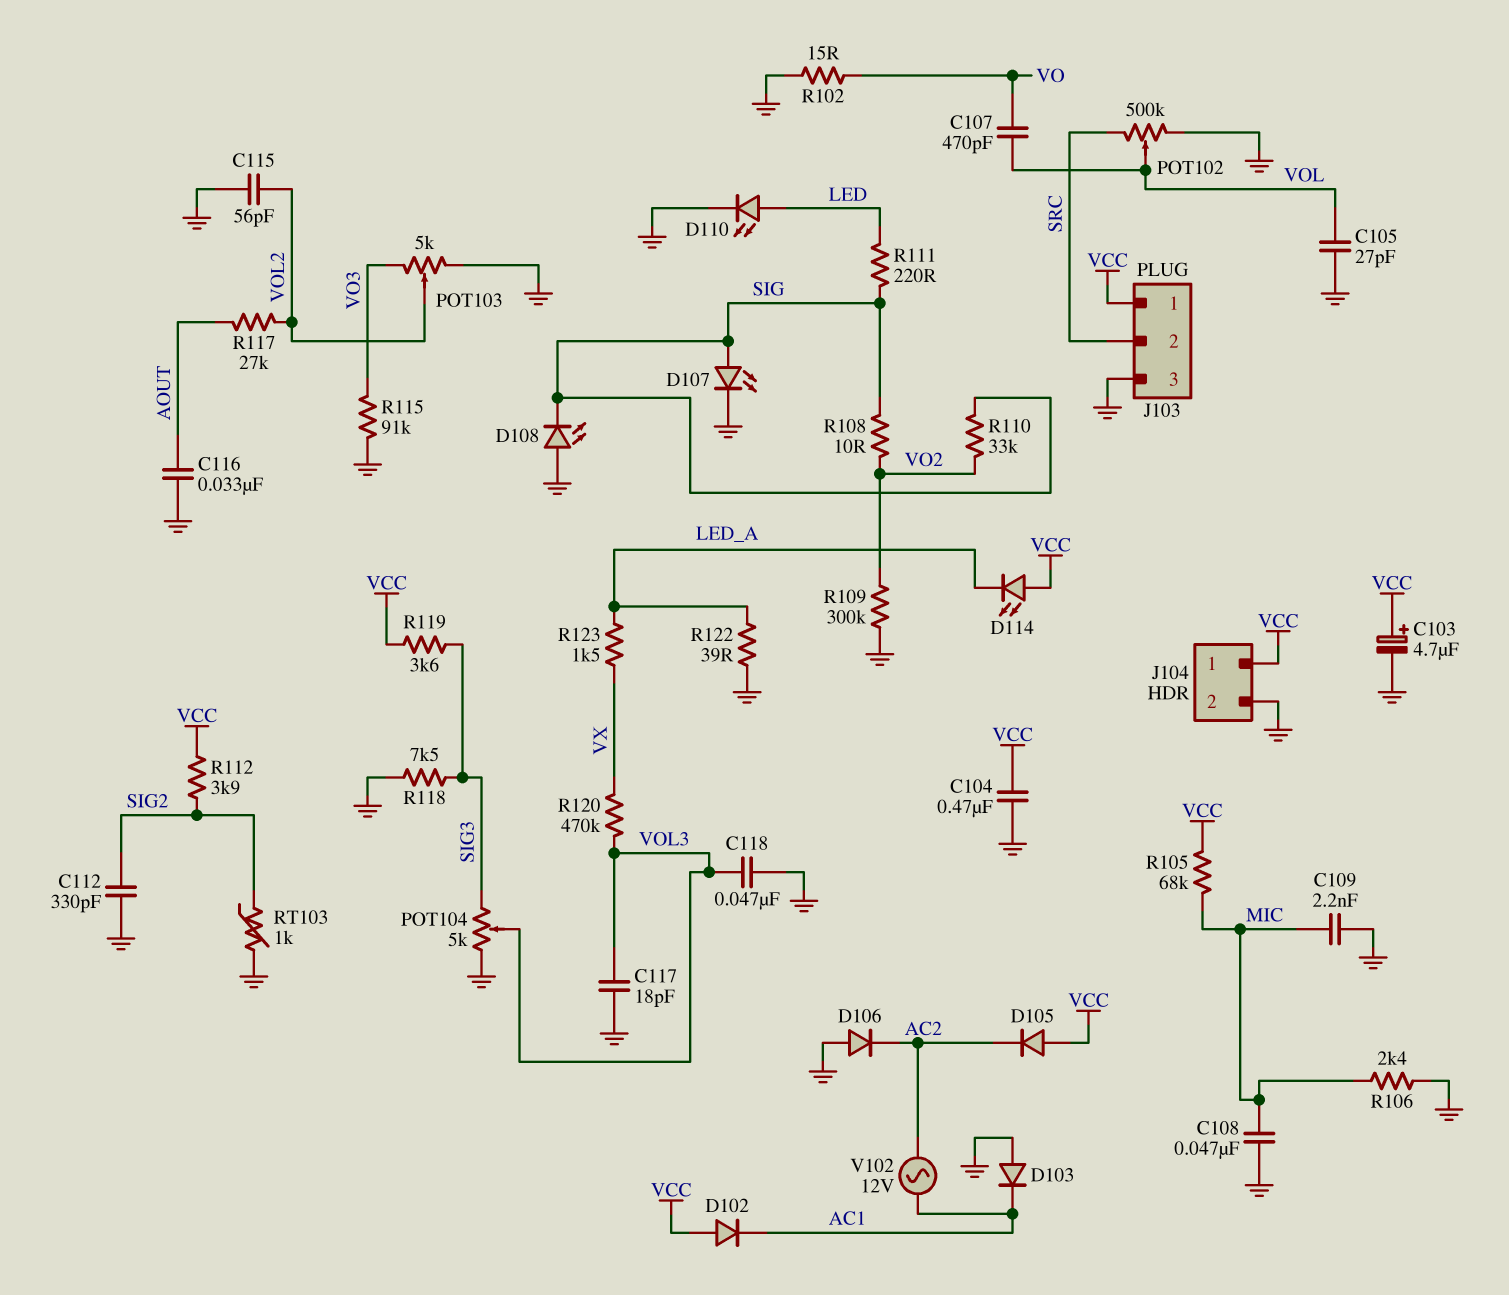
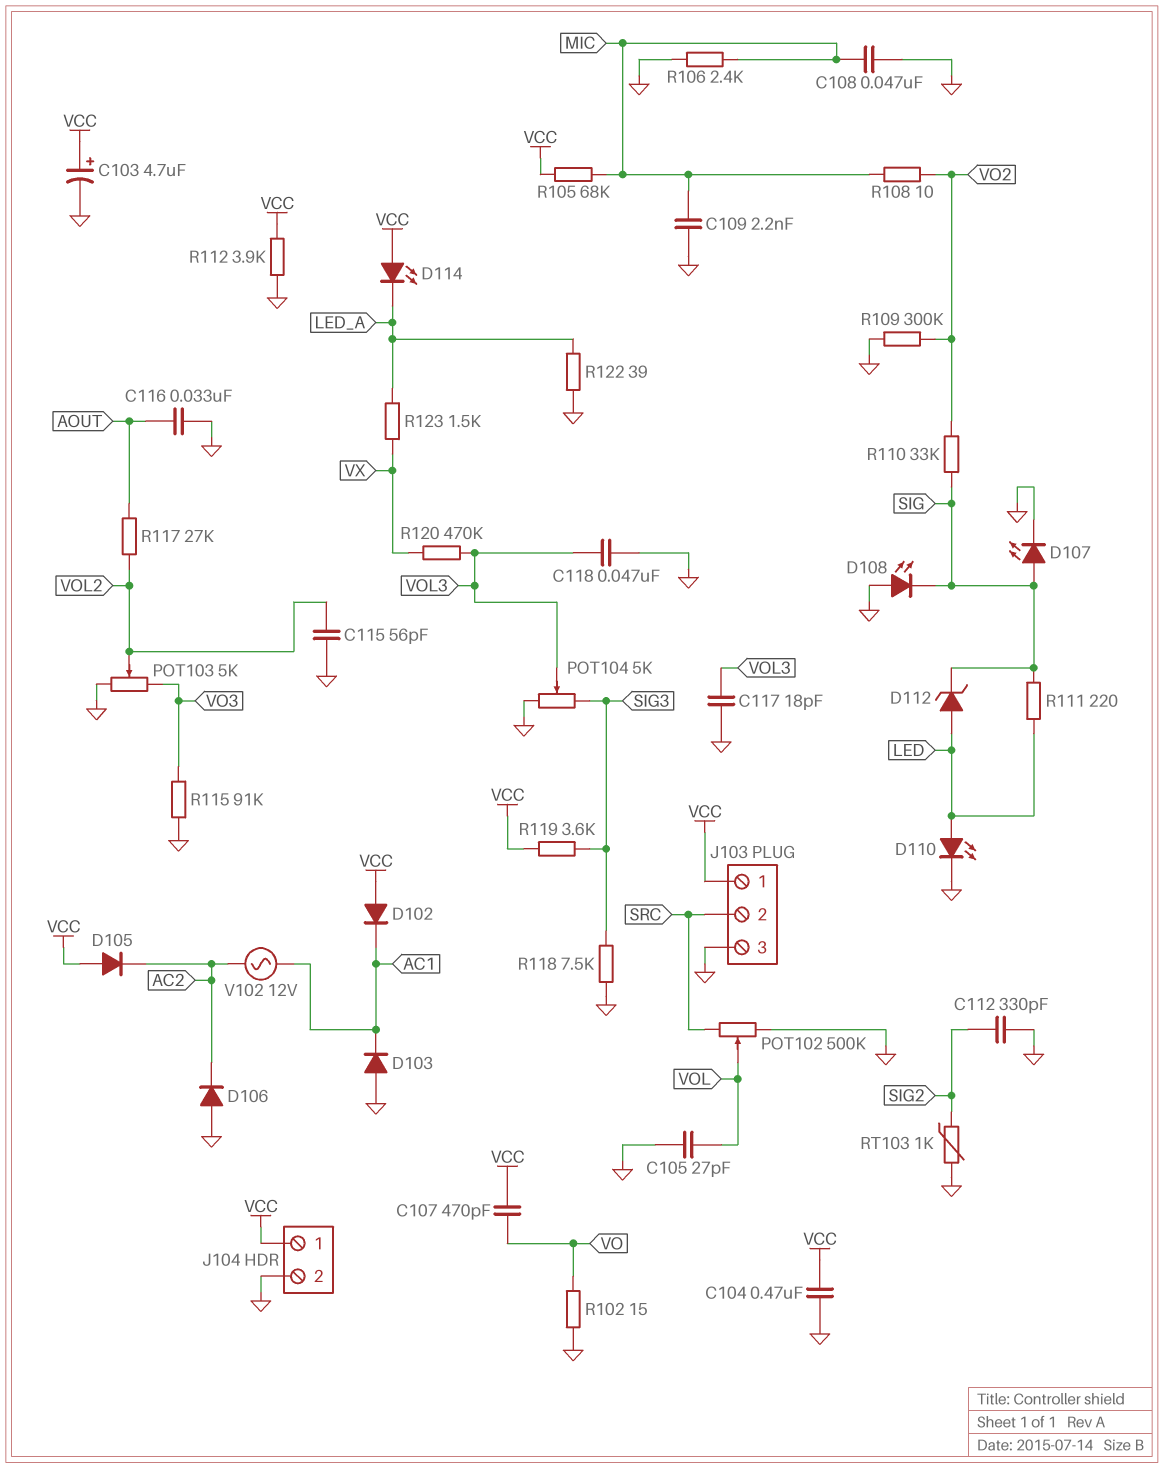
C107: 470pF (VO, VOL) -> 470pF (VCC, VO)
D112: none -> zener (A LED, K SIG)
R108: 10 (SIG, VO2) -> 10 (MIC, VO2)
R112: 3.9k (SIG2, VCC) -> 3.9k (GND, VCC)

